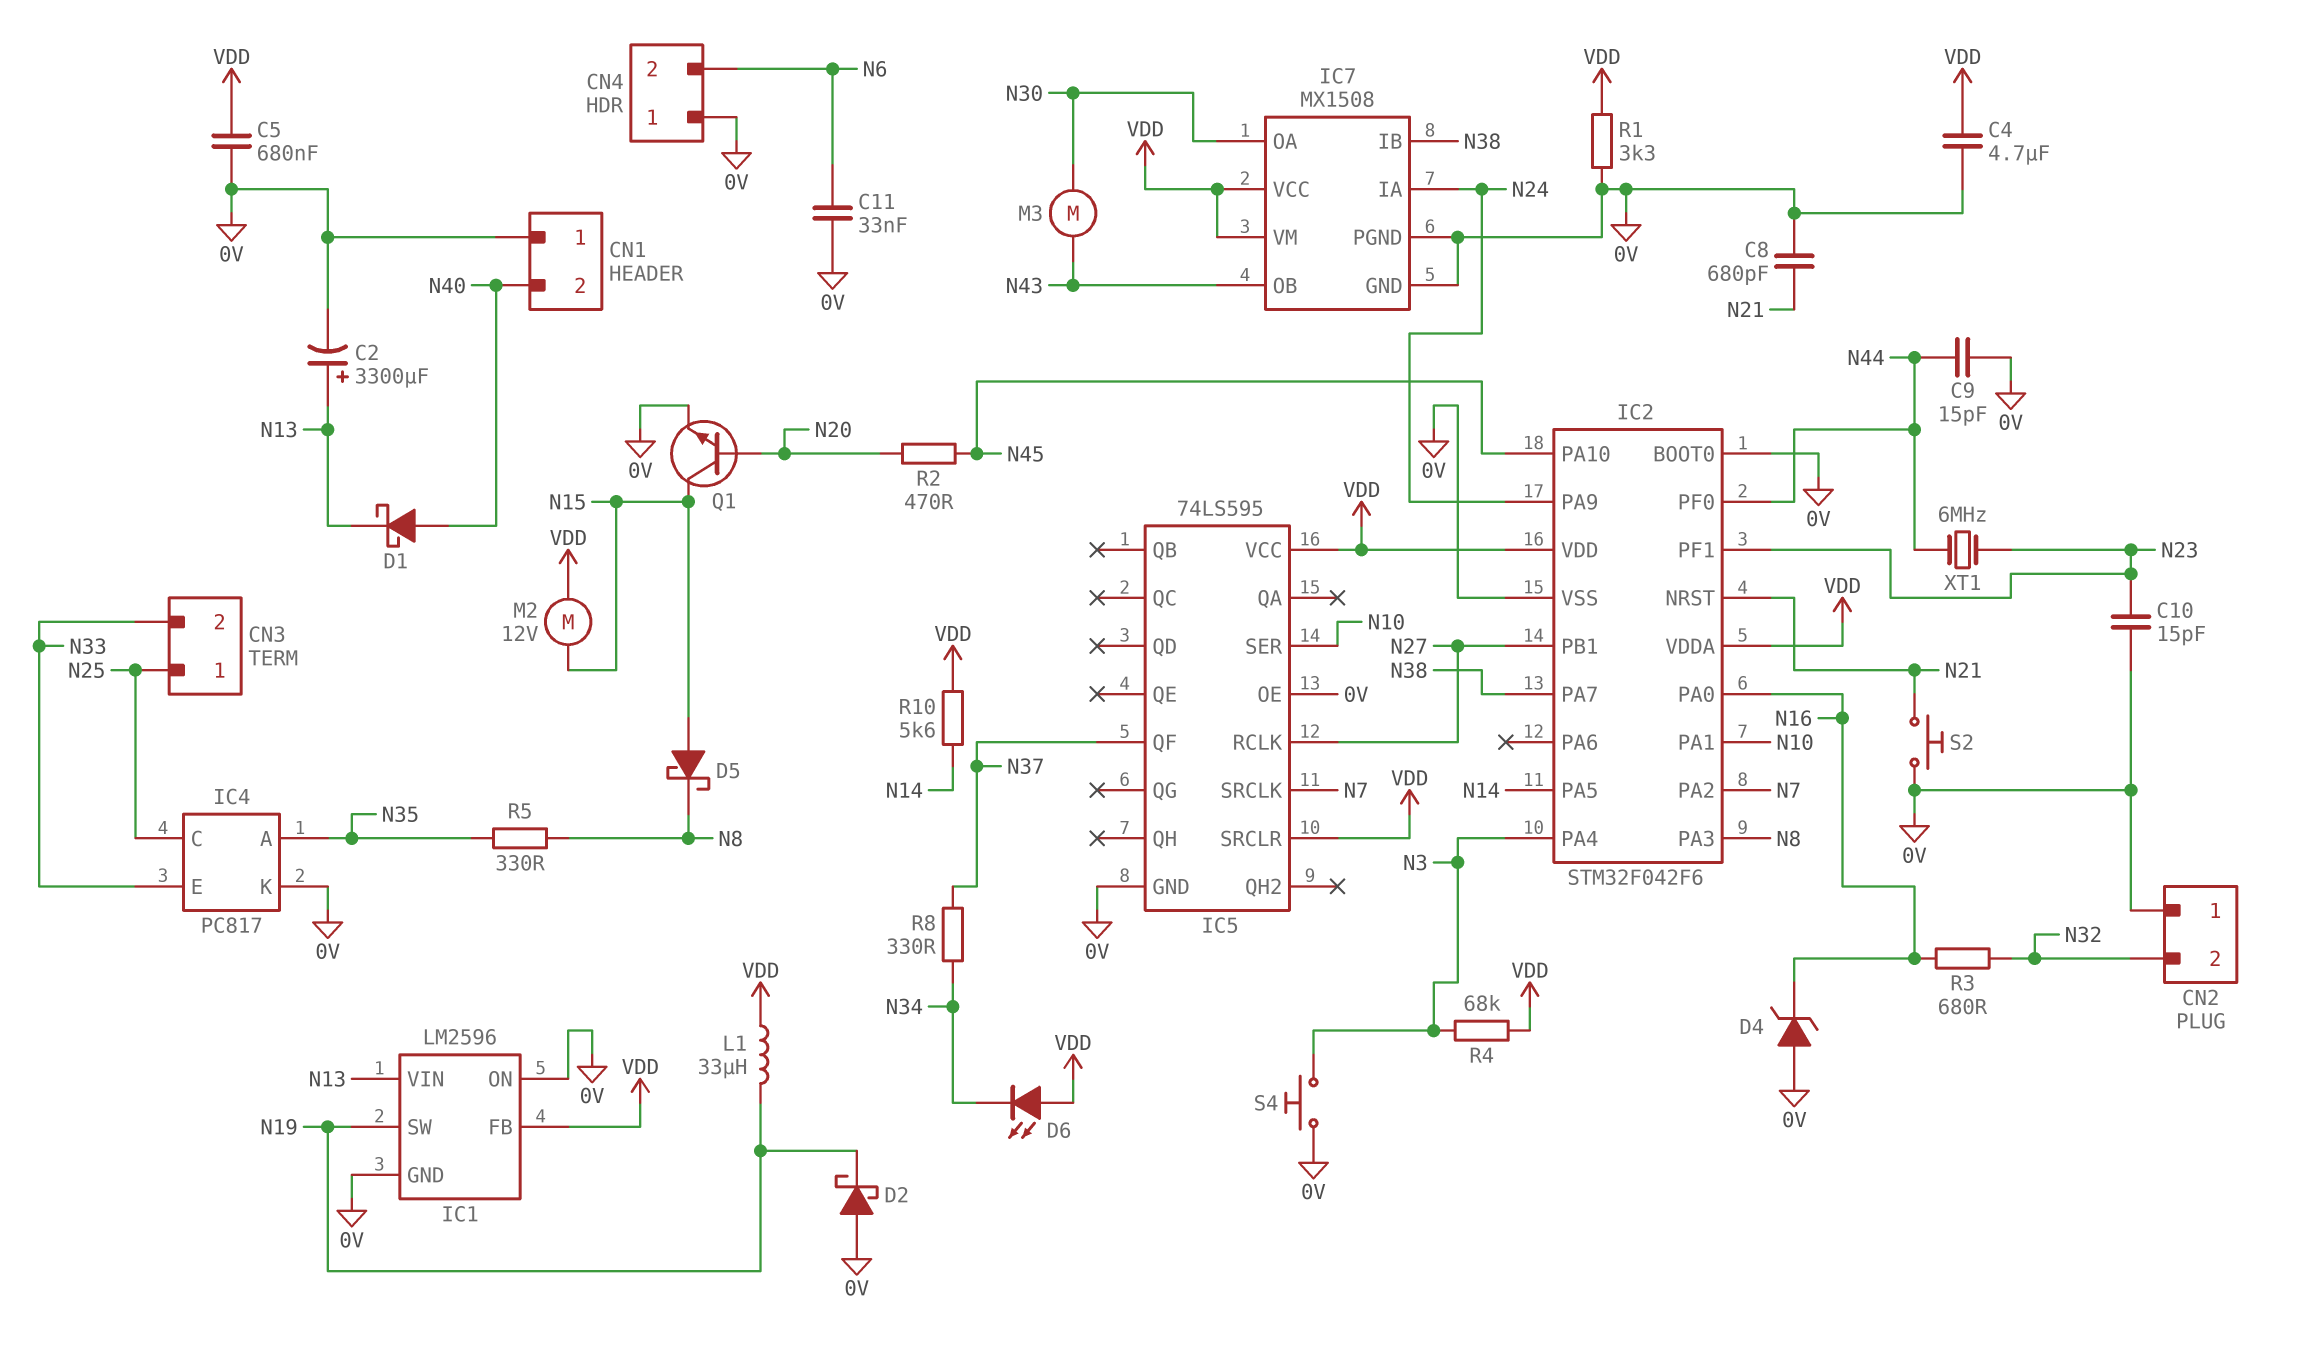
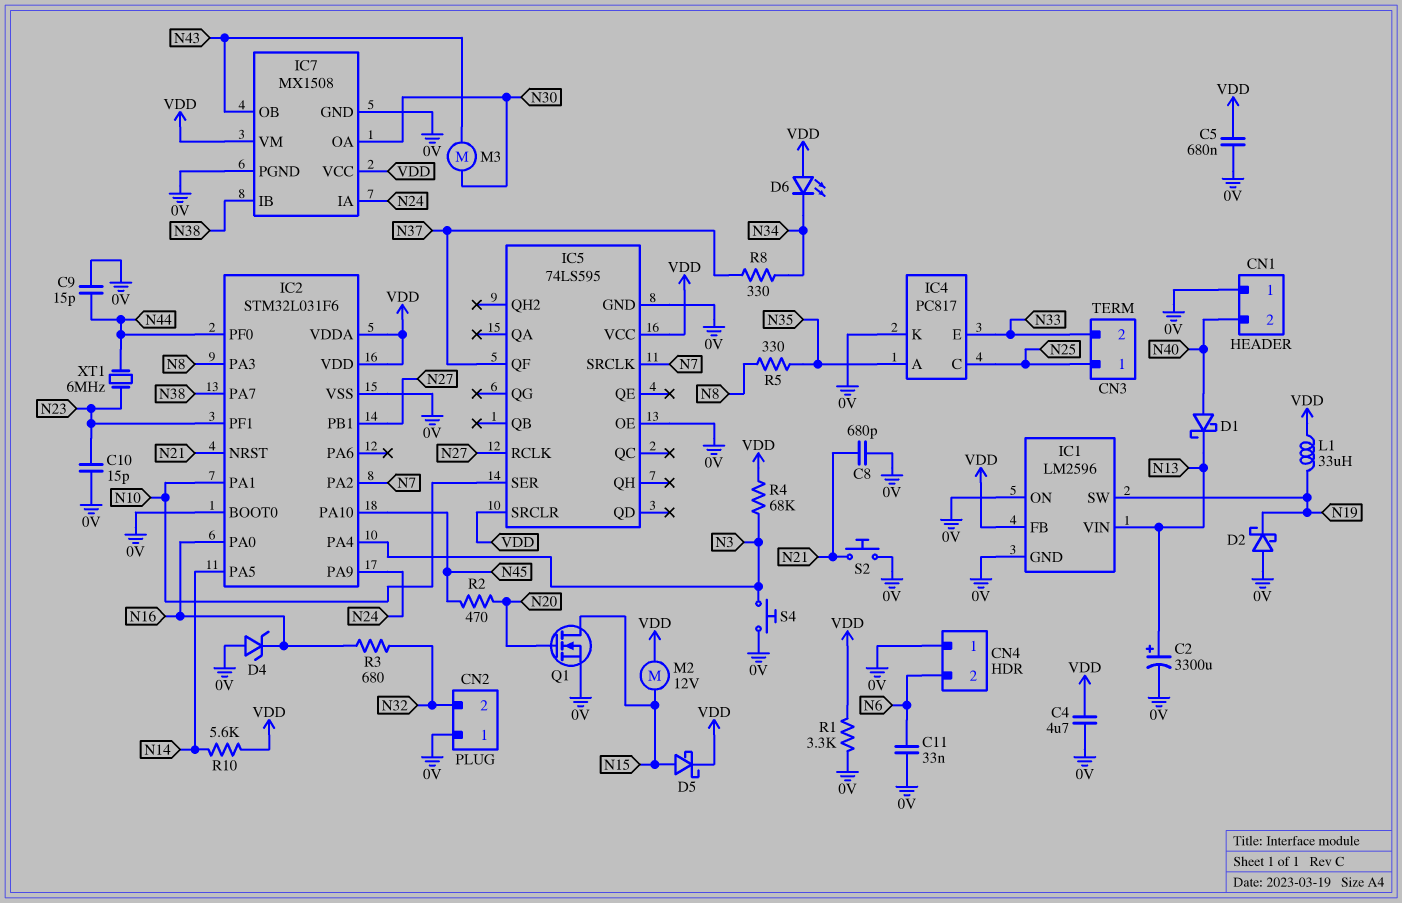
D5: schottky (A N15, K N8) -> schottky (A N15, K VDD)
IC2: STM32F042F6 -> STM32L031F6
Q1: NPN (B N20, C N15, E 0V) -> NMOS (G N20, D N15, S 0V)

